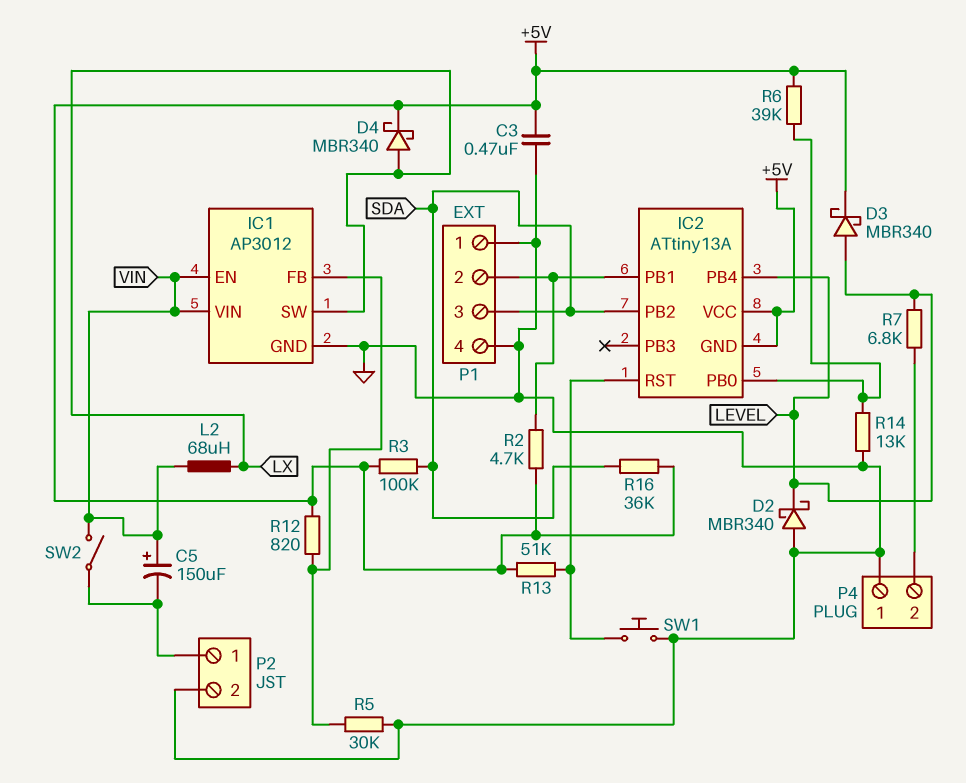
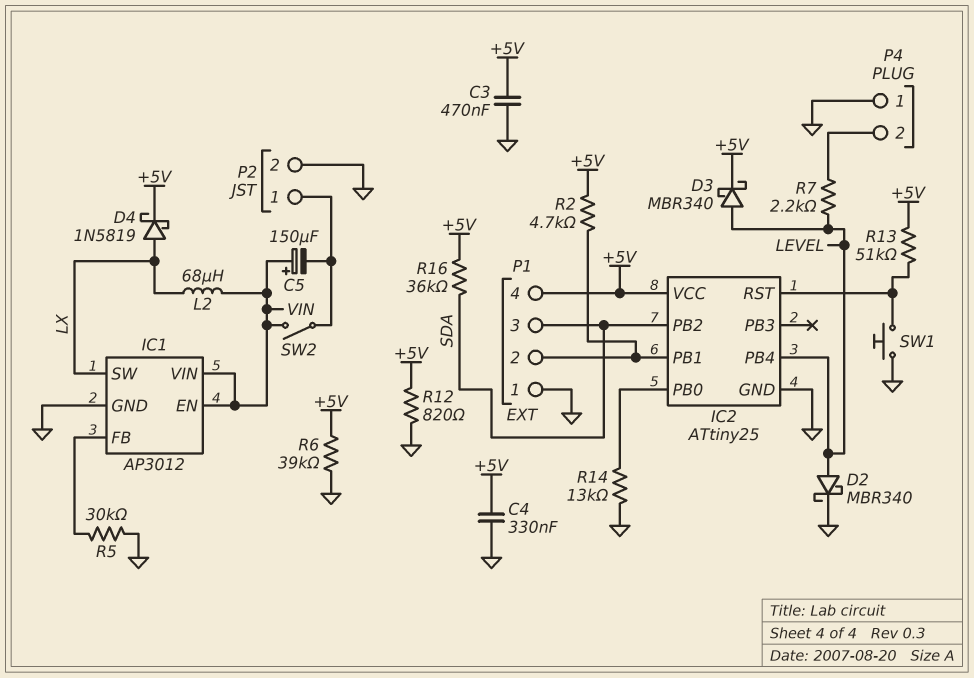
C4: none -> 330nF (+5V, GND)
D2: schottky MBR340 (A GND, K LEVEL) -> schottky MBR340 (A LEVEL, K GND)
D4: schottky MBR340 (A LX, K +5V) -> schottky 1N5819 (A LX, K +5V)
IC2: ATtiny13A -> ATtiny25
IC2 pin GND: +5V -> GND
P1 pin 4: GND -> +5V
R3: 100k (+5V, SDA) -> none
R6: 39k (+5V, IC2/PB0) -> 39k (+5V, GND)
R7: 6.8k (LEVEL, P4/2) -> 2.2k (LEVEL, P4/2)
R12: 820 (+5V, IC1/FB) -> 820 (+5V, GND)

